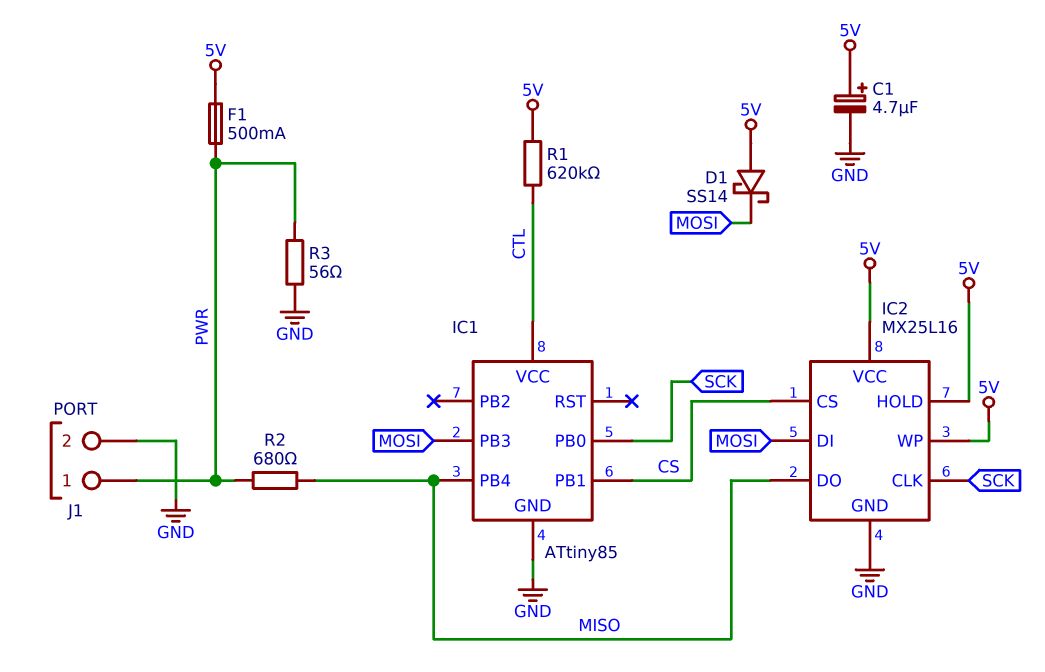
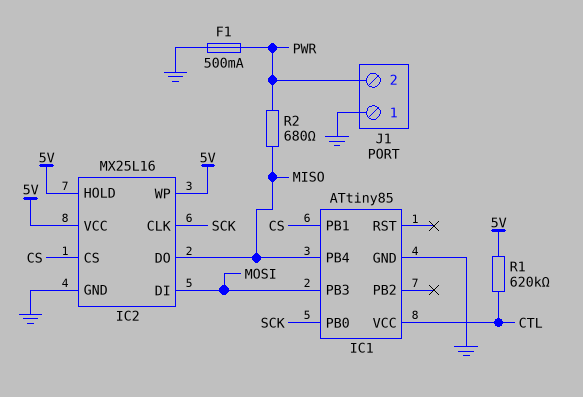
C1: 4.7uF (plus 5V, minus GND) -> none
D1: schottky SS14 (A 5V, K MOSI) -> none
F1: 500mA (5V, PWR) -> 500mA (GND, PWR)
J1 pin 1: PWR -> GND
J1 pin 2: GND -> PWR
R3: 56 (GND, PWR) -> none

